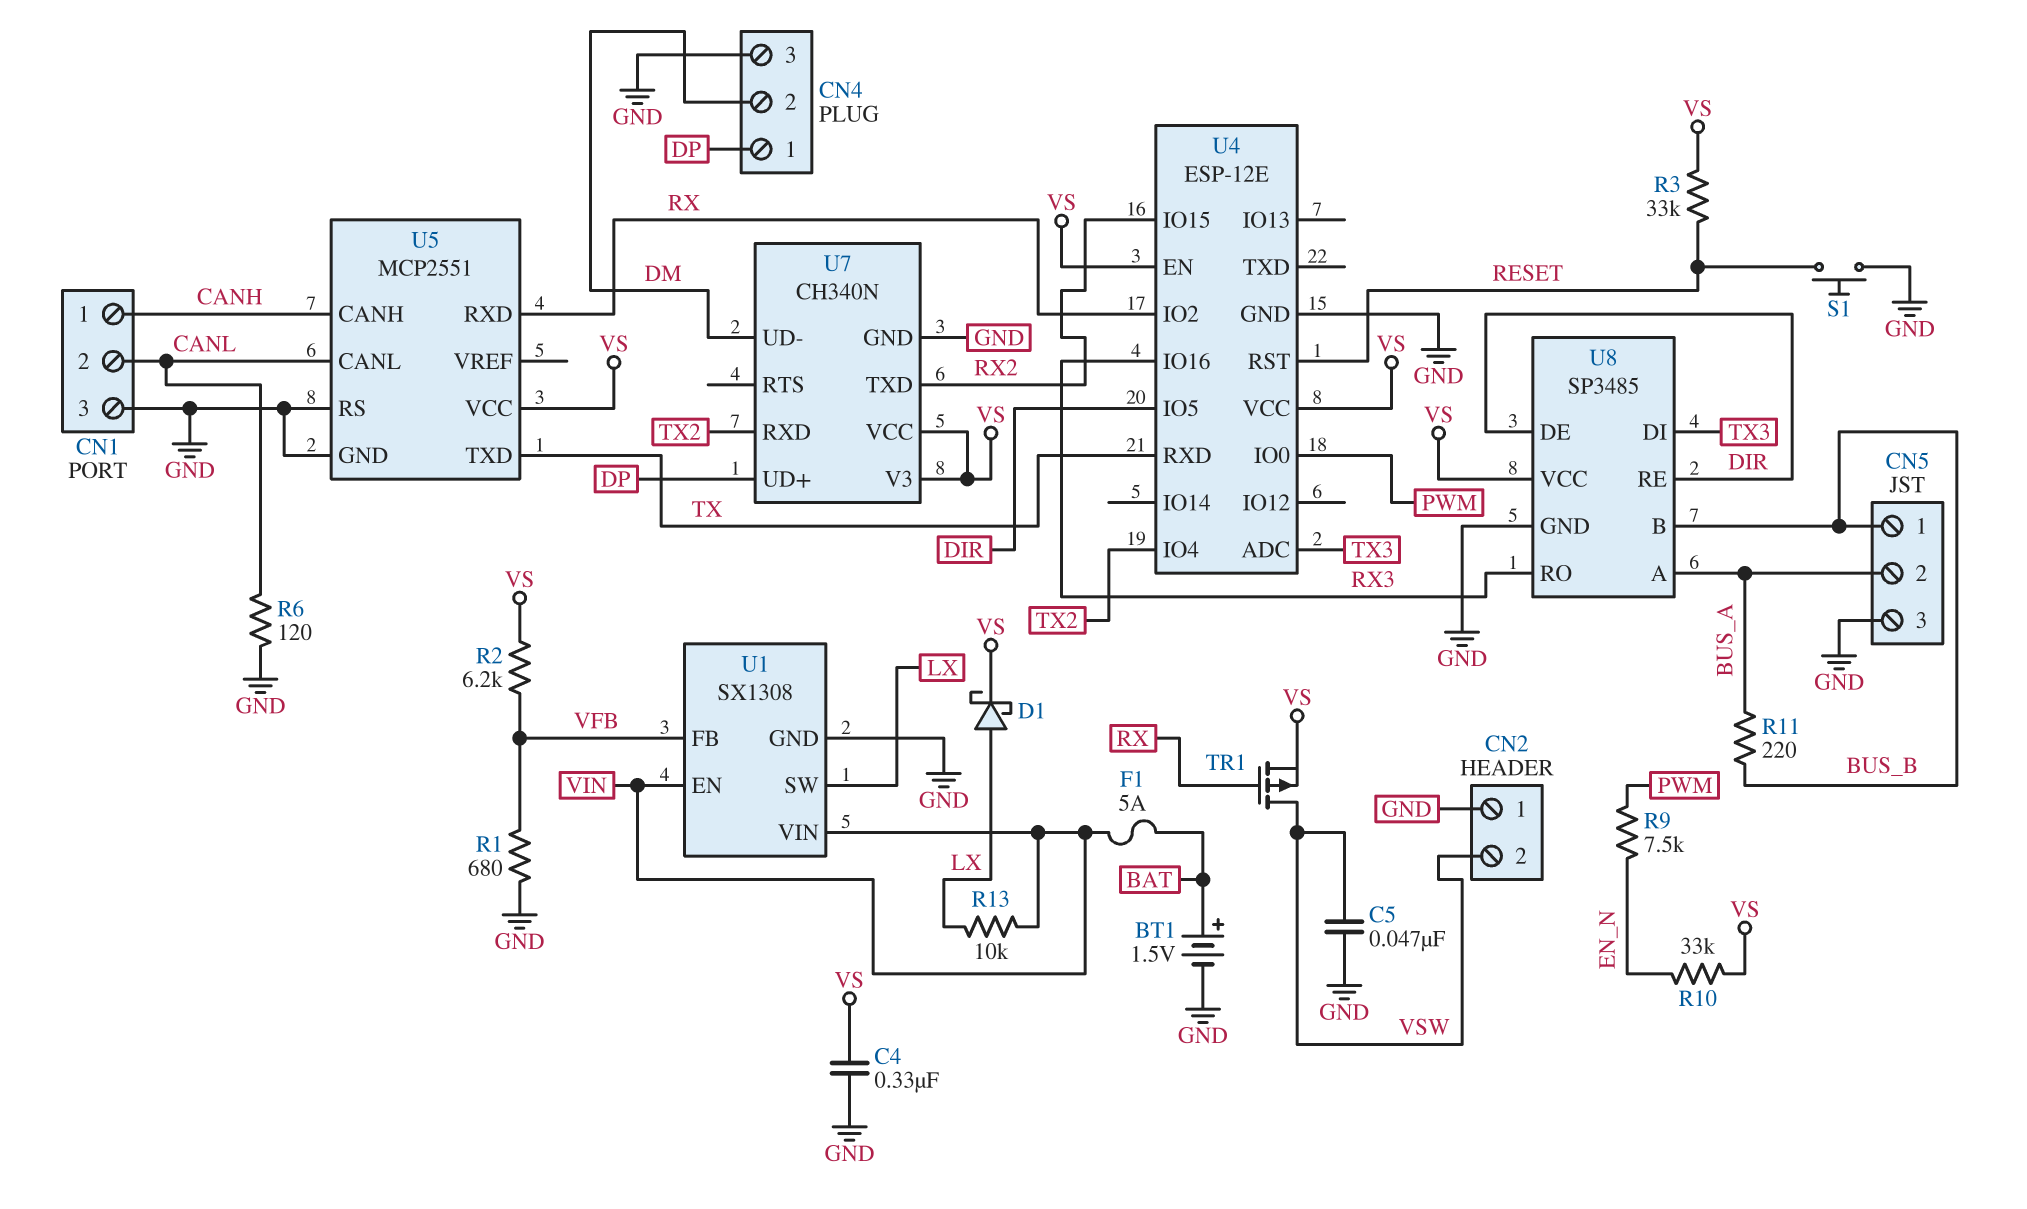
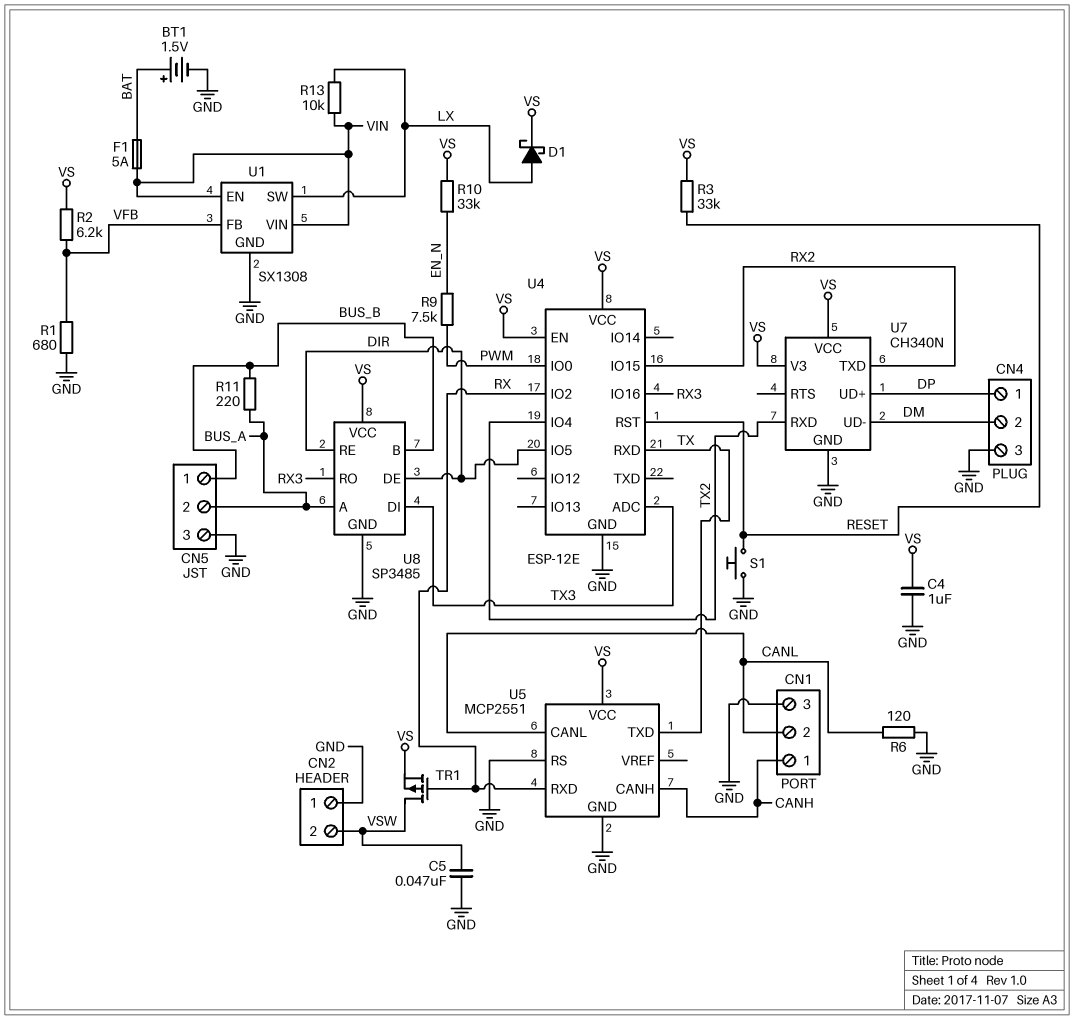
C4: 330nF (GND, VS) -> 1uF (GND, VS)

